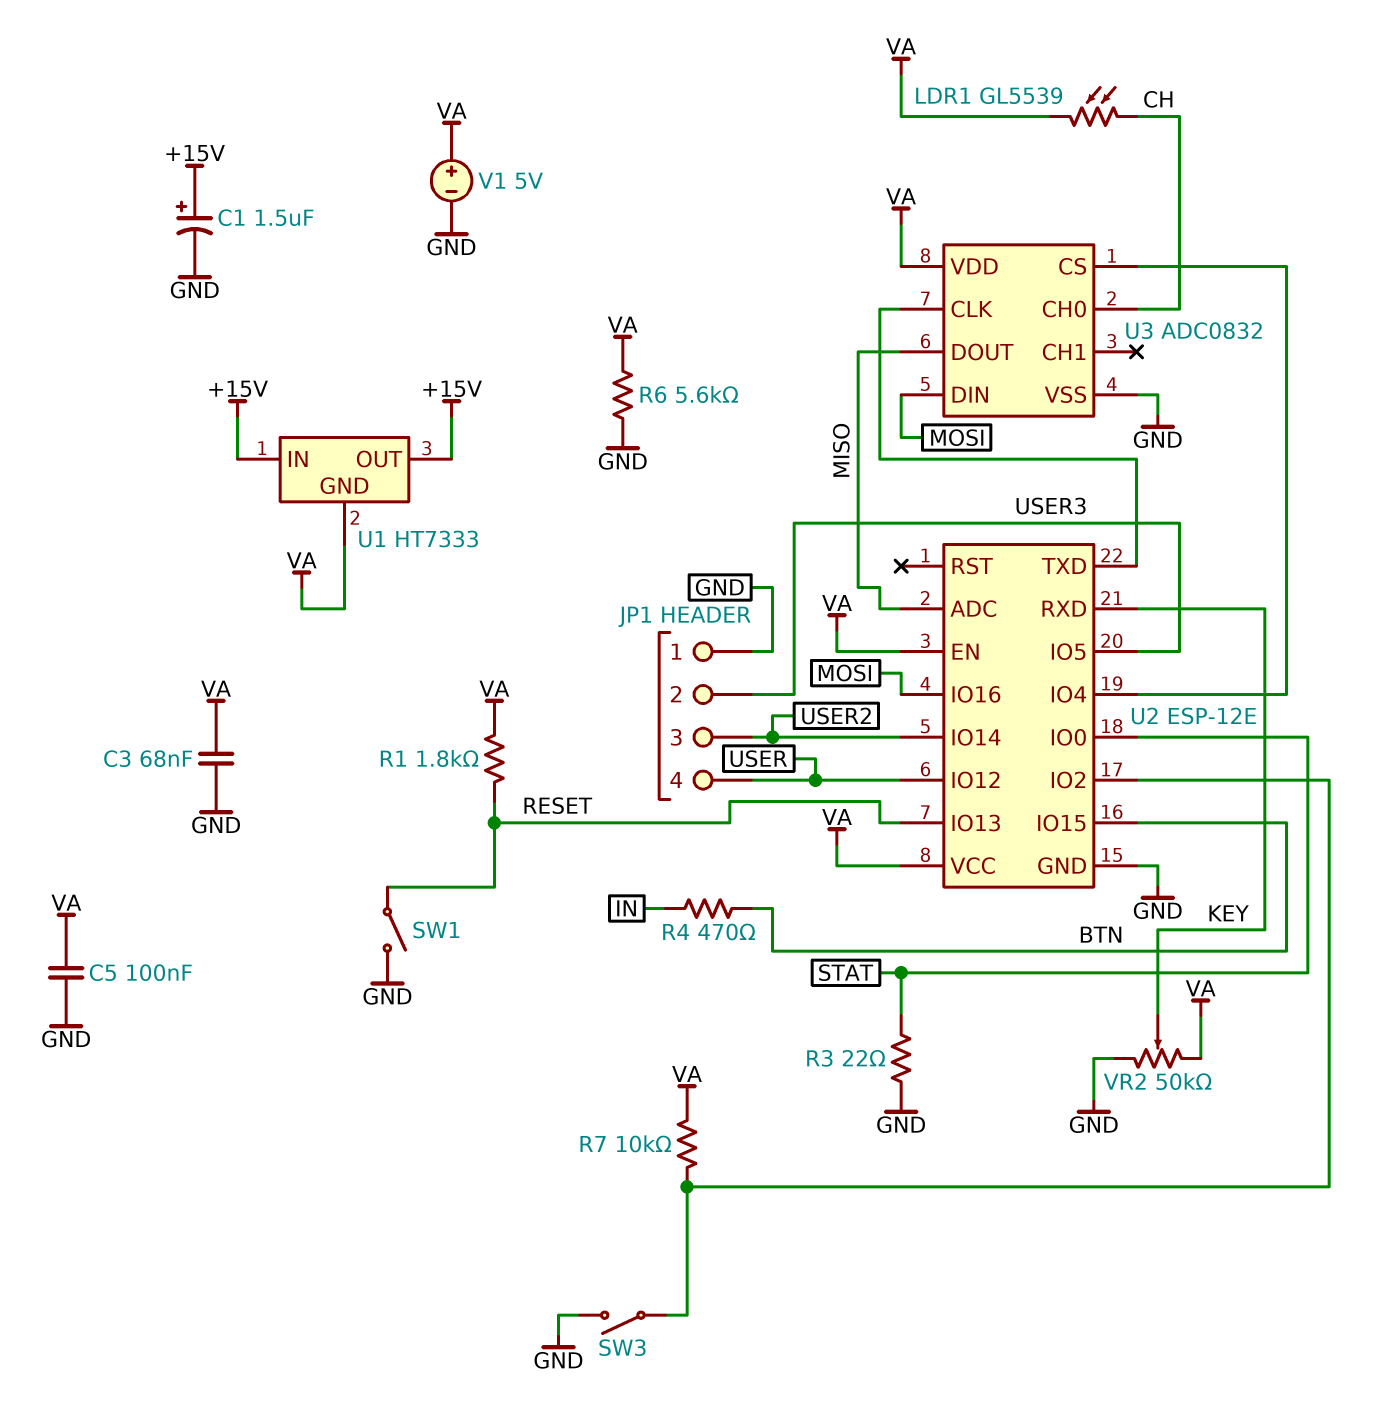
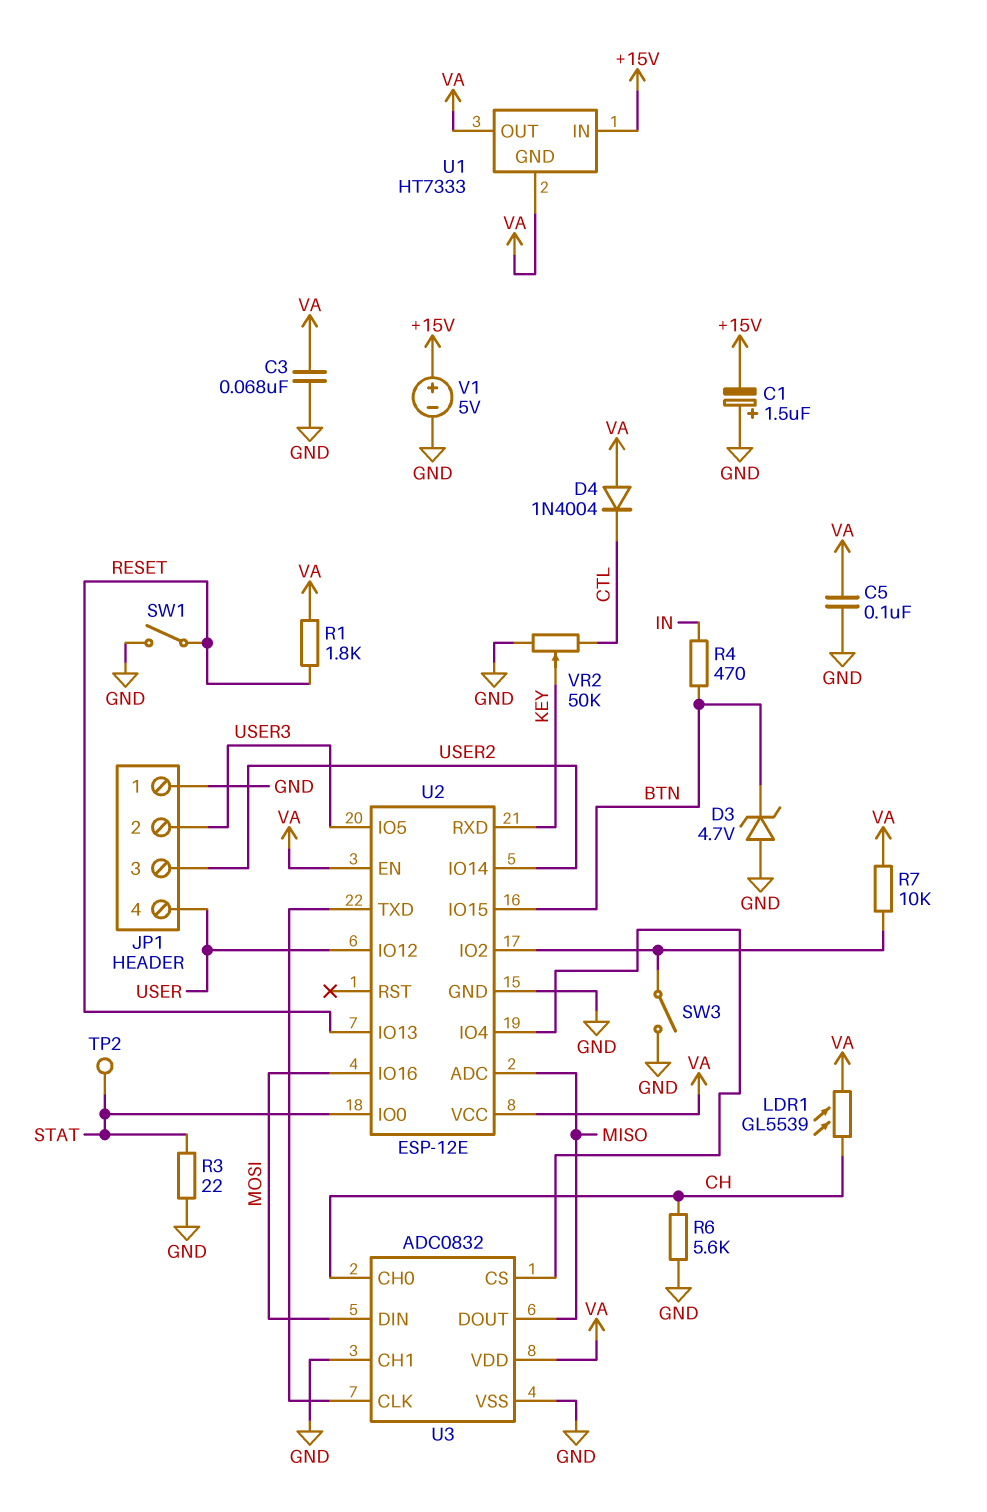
C1: 1.5uF (plus +15V, minus GND) -> 1.5uF (plus GND, minus +15V)
D3: none -> zener 4.7V (A GND, K BTN)
D4: none -> diode 1N4004 (A VA, K CTL)
R6: 5.6k (GND, VA) -> 5.6k (CH, GND)
TP2: none -> test point (STAT)
U1 pin OUT: +15V -> VA
U3 pin CH1: none -> GND
V1: 5V (plus VA, minus GND) -> 5V (plus +15V, minus GND)
VR2: 50k (GND, VA, wiper KEY) -> 50k (CTL, GND, wiper KEY)

